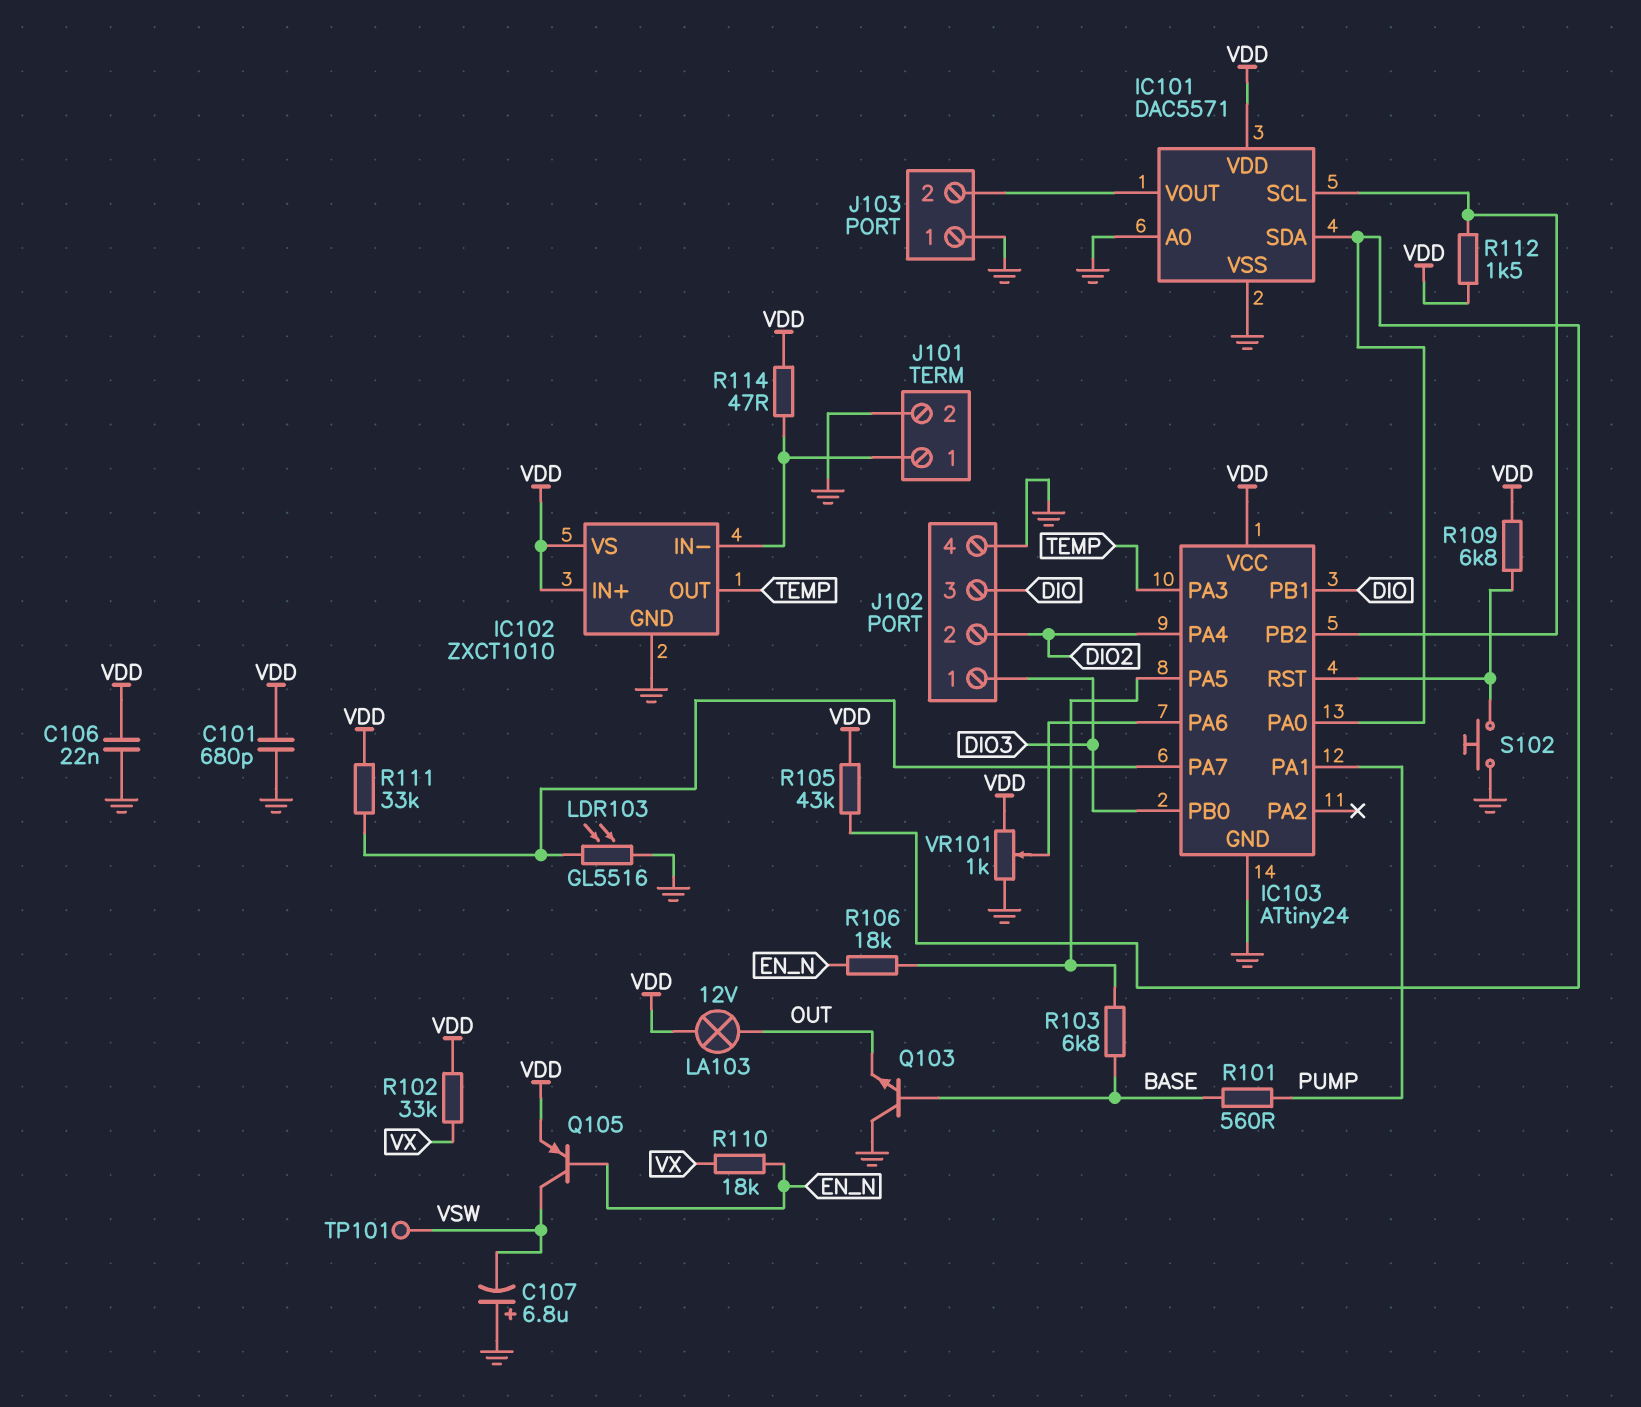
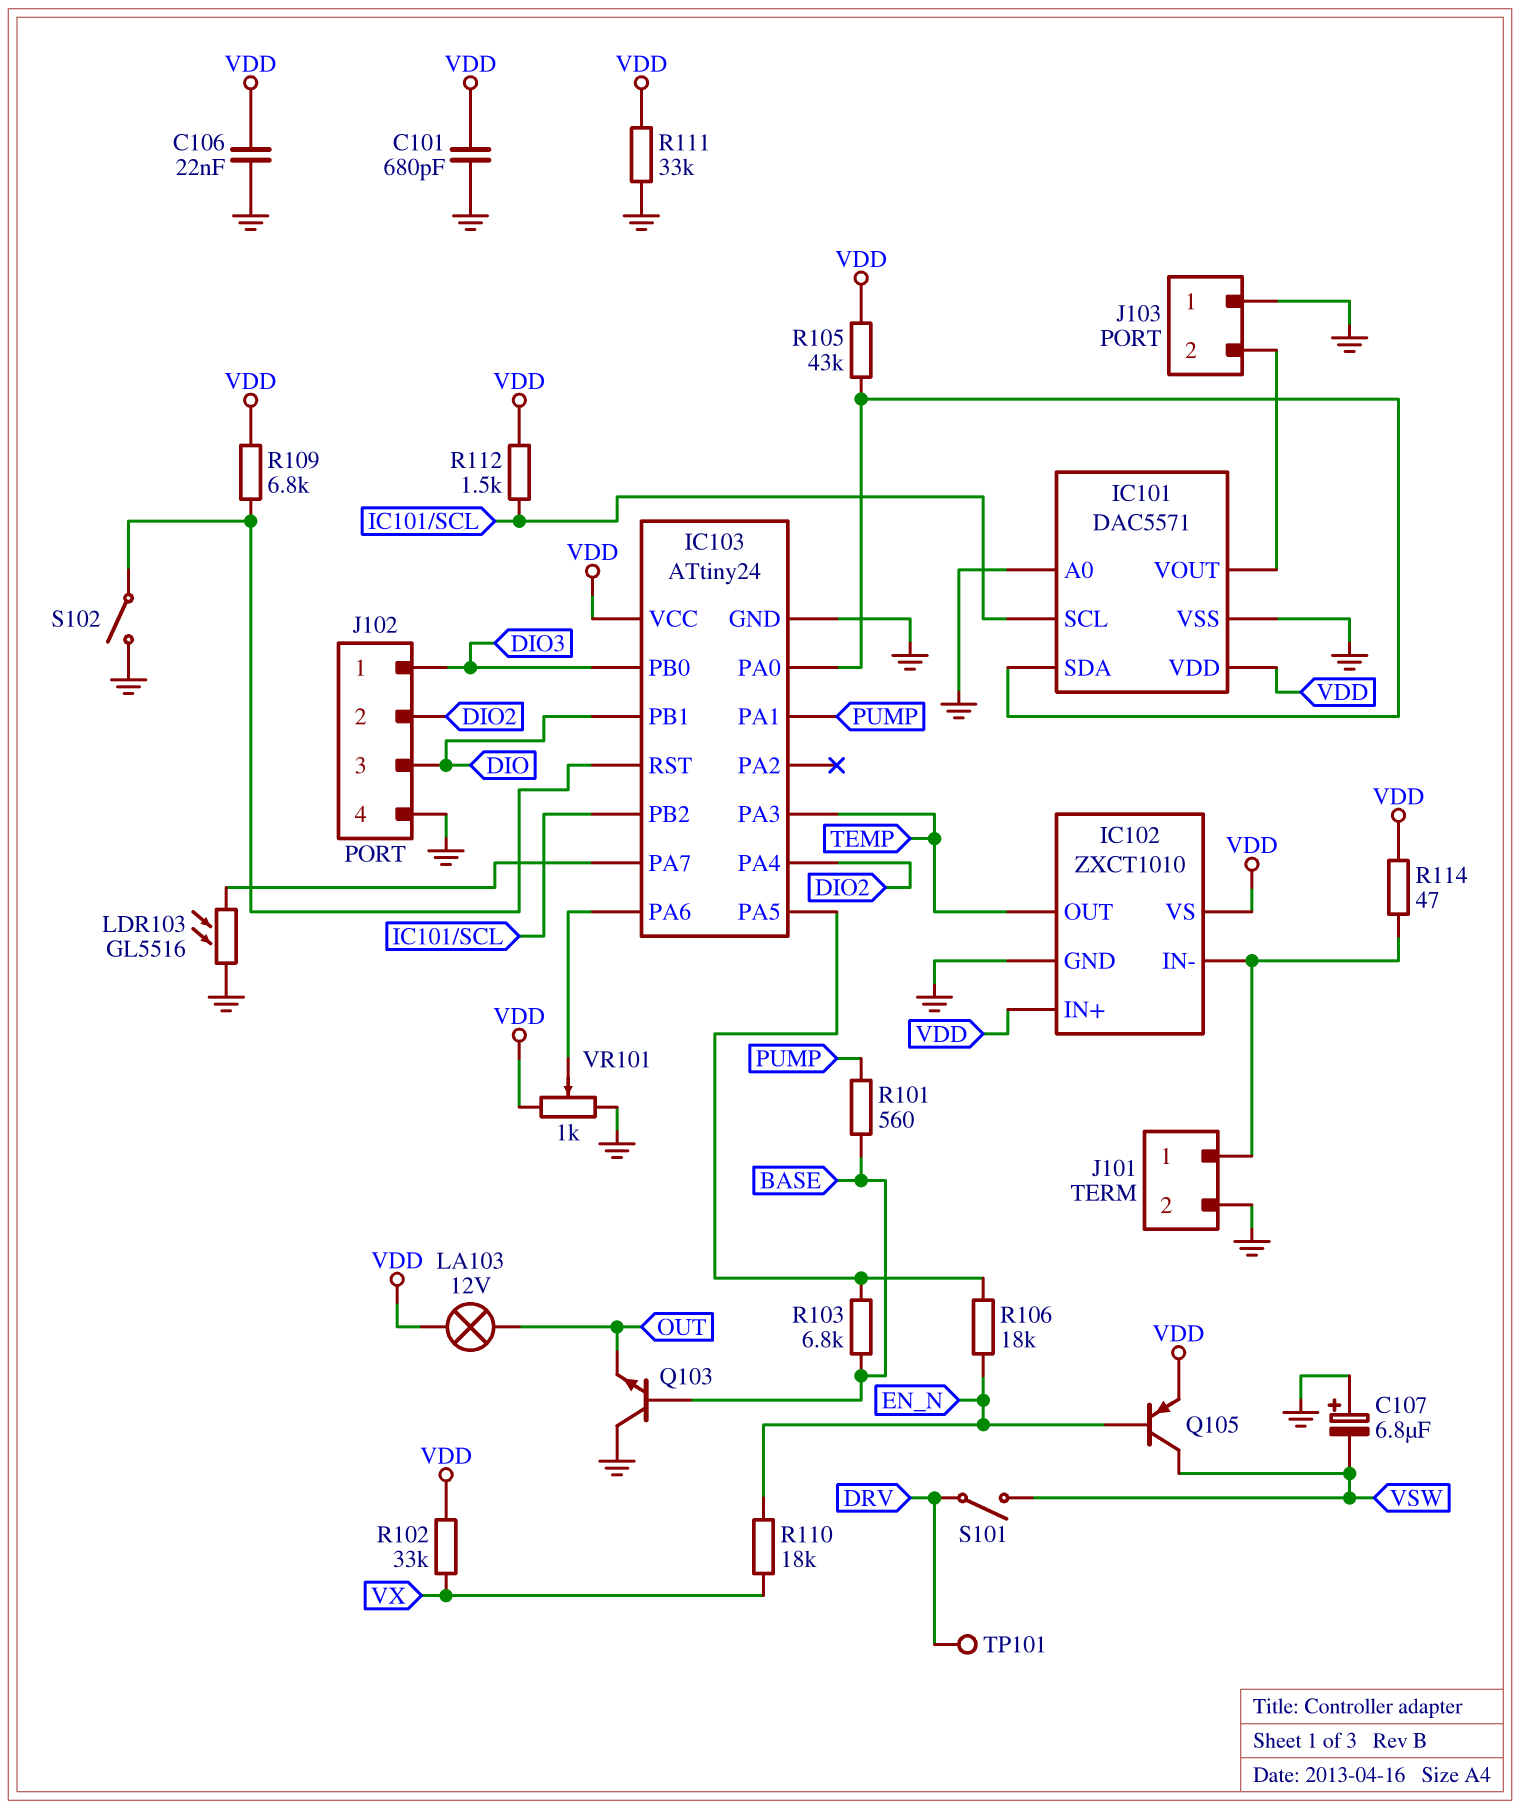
R111: 33k (IC103/PA7, VDD) -> 33k (GND, VDD)
S101: none -> switch (DRV, VSW)
S102: button (GND, IC103/RST) -> switch (GND, IC103/RST)
TP101: test point (VSW) -> test point (DRV)

